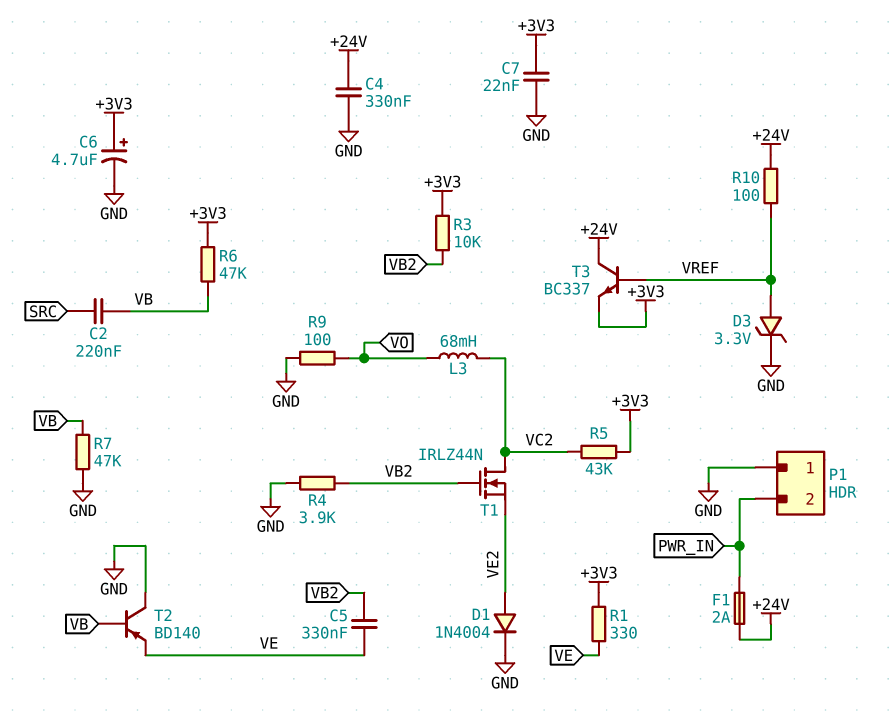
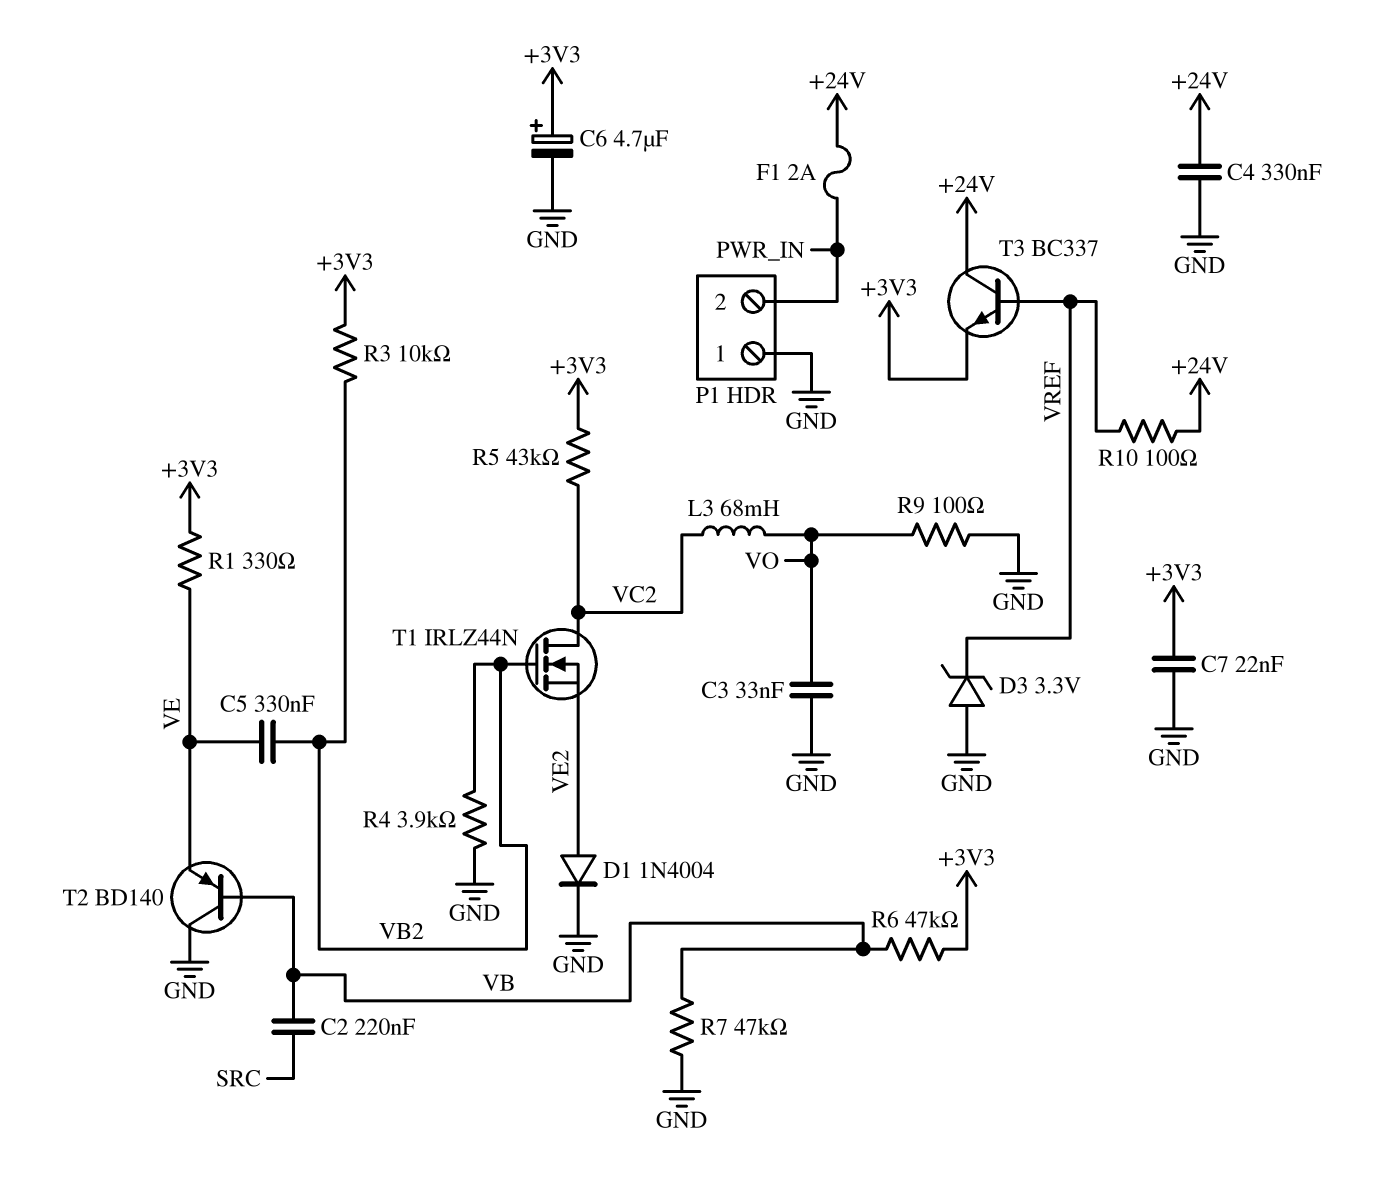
C3: none -> 33nF (GND, VO)
D3: zener 3.3V (A VREF, K GND) -> zener 3.3V (A GND, K VREF)

